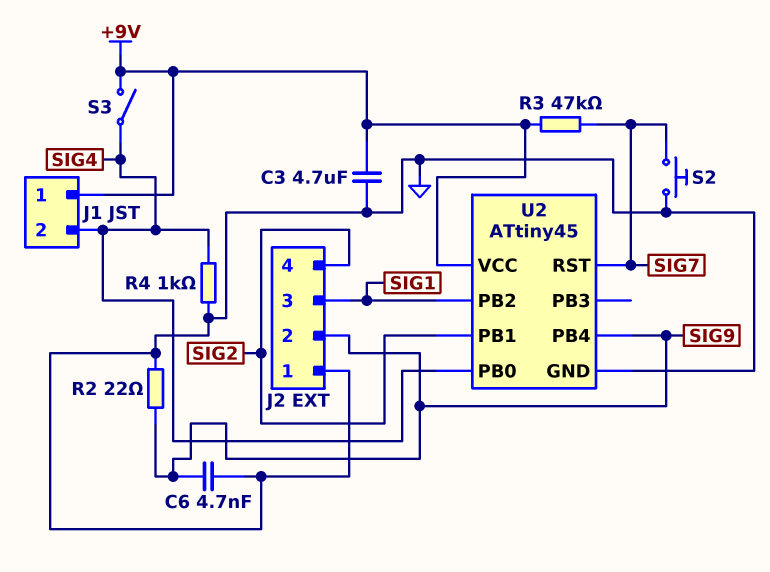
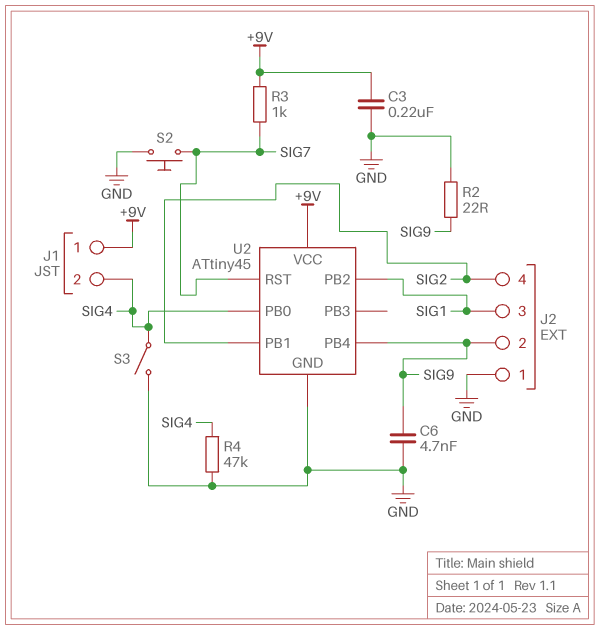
C3: 4.7uF (+9V, GND) -> 220nF (+9V, GND)
R3: 47k (+9V, SIG7) -> 1k (+9V, SIG7)
R4: 1k (GND, SIG4) -> 47k (GND, SIG4)
S3: switch (+9V, SIG4) -> switch (GND, SIG4)

